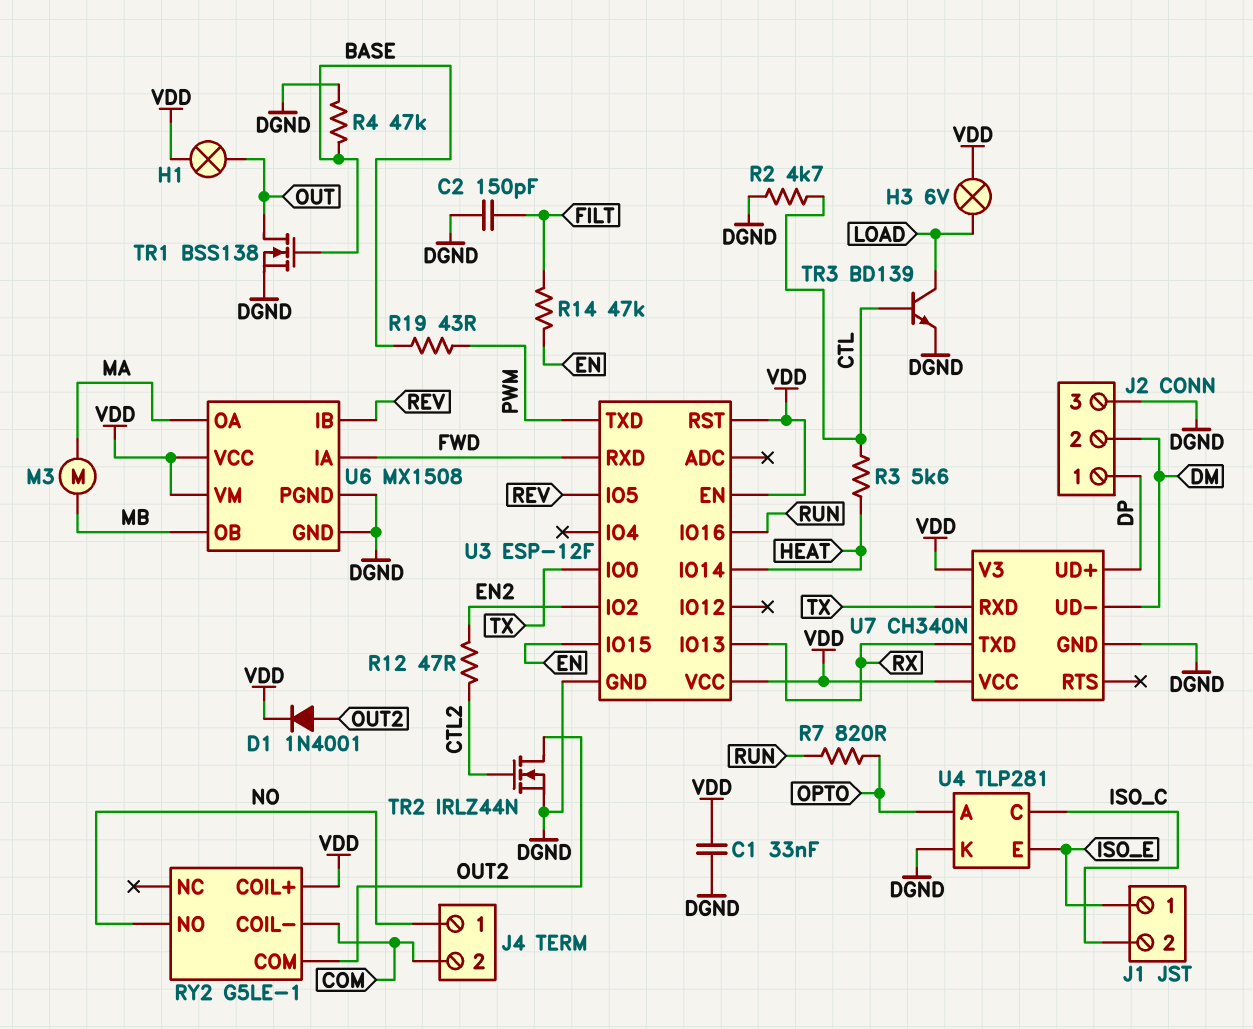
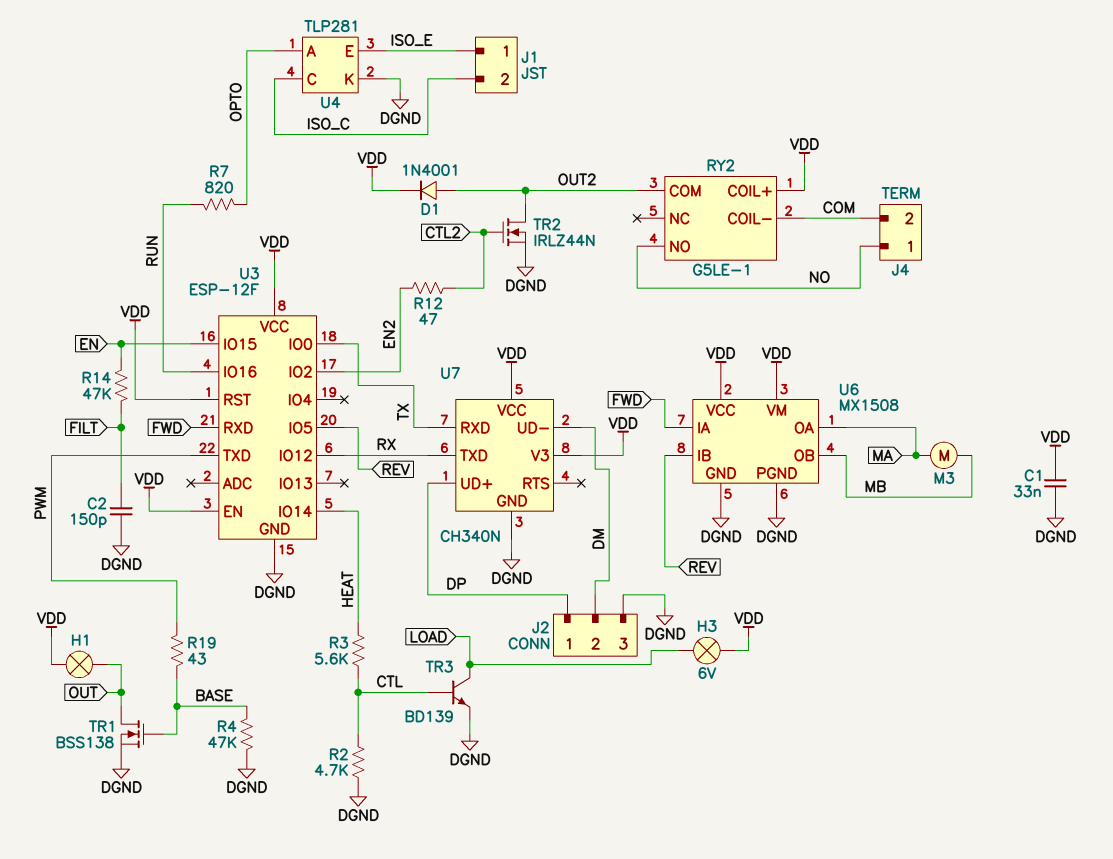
U3 pin IO12: none -> RX
U3 pin IO13: RX -> none

